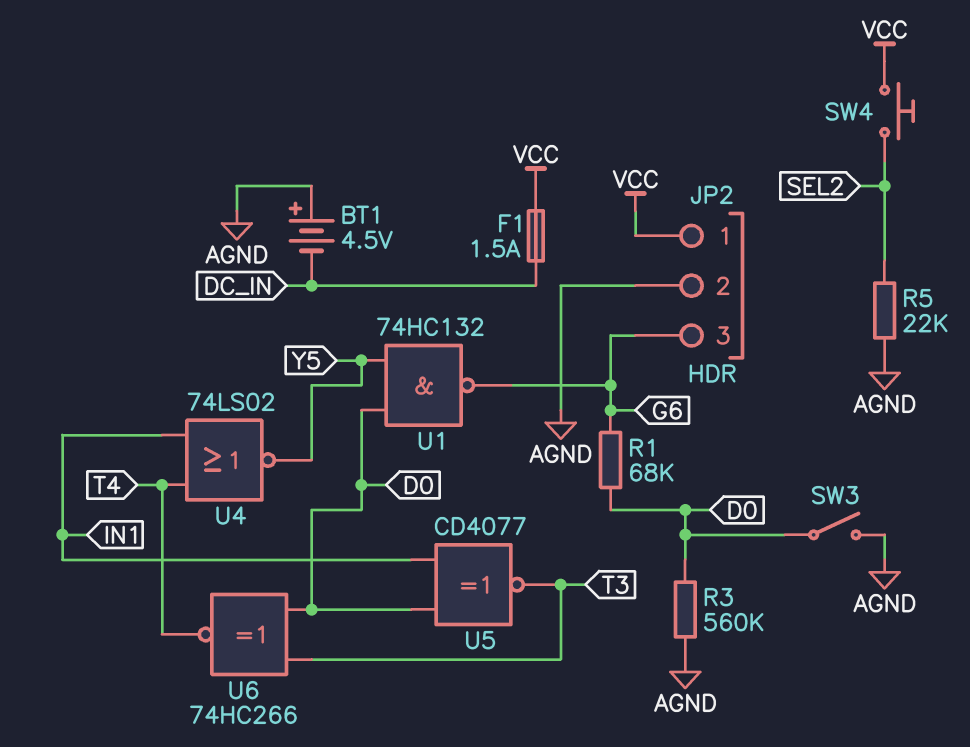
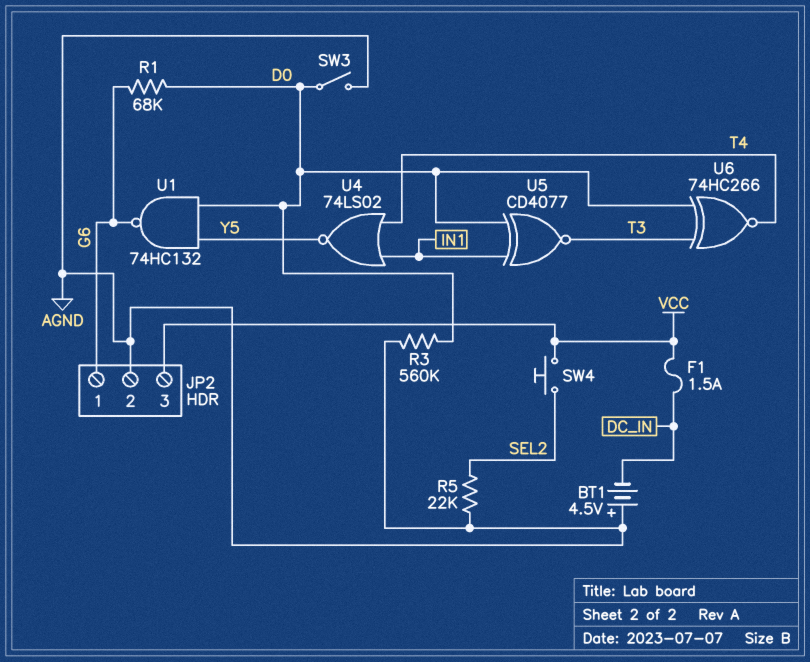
JP2 pin 1: VCC -> G6
JP2 pin 3: G6 -> VCC

